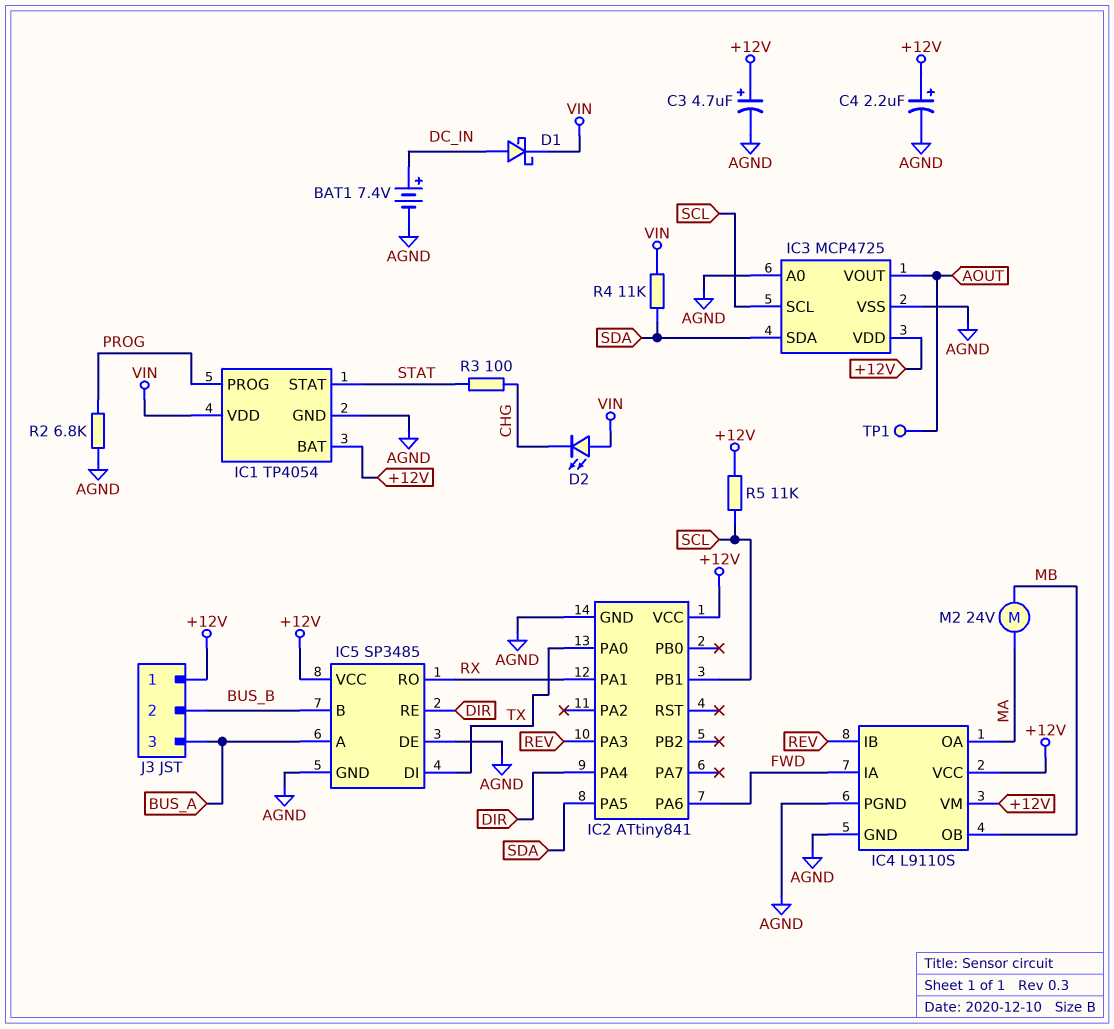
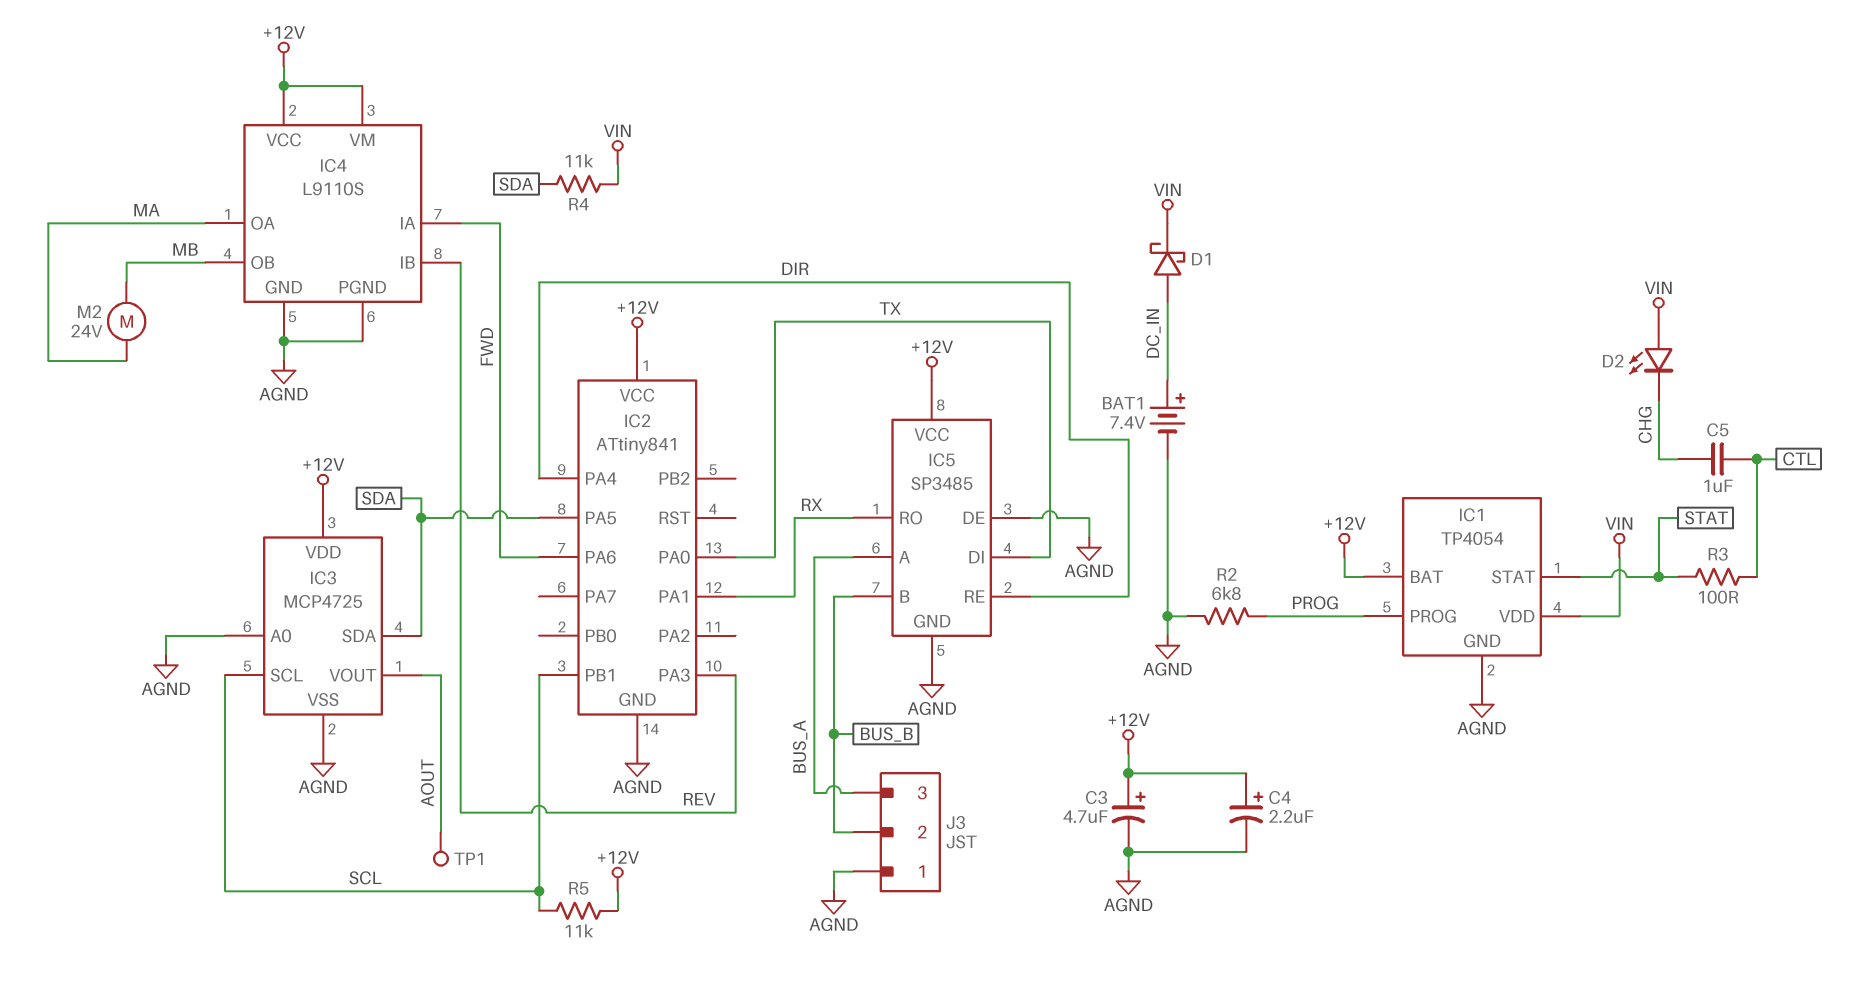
C5: none -> 1uF (CHG, CTL)
J3 pin 1: +12V -> AGND
R3: 100 (CHG, STAT) -> 100 (CTL, STAT)

